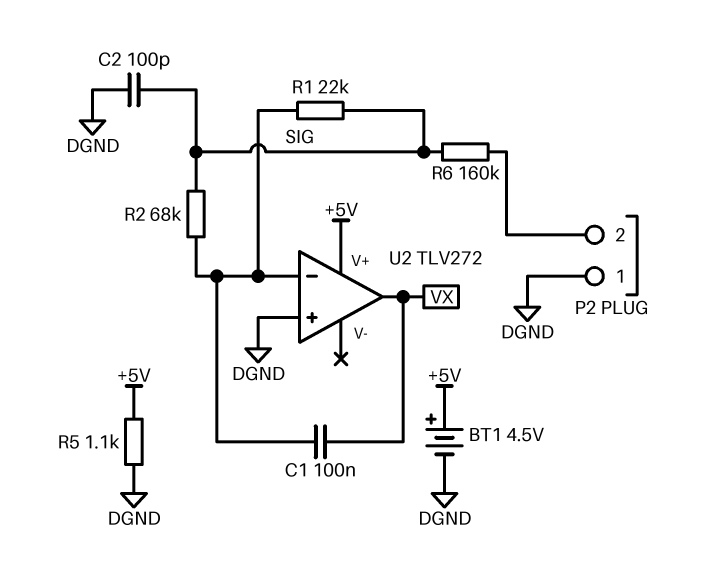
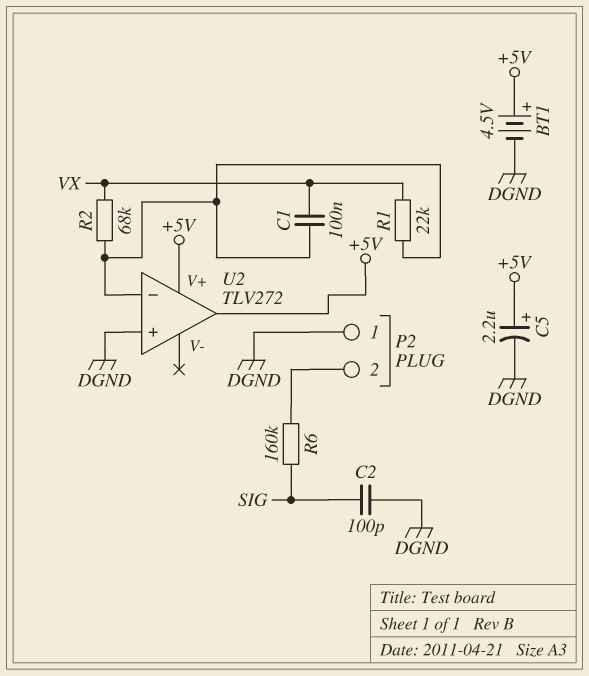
C5: none -> 2.2uF (plus +5V, minus DGND)
R1: 22k (SIG, U2/in-) -> 22k (U2/in-, VX)
R2: 68k (SIG, U2/in-) -> 68k (U2/in-, VX)
R5: 1.1k (+5V, DGND) -> none
U2 pin out: VX -> +5V

